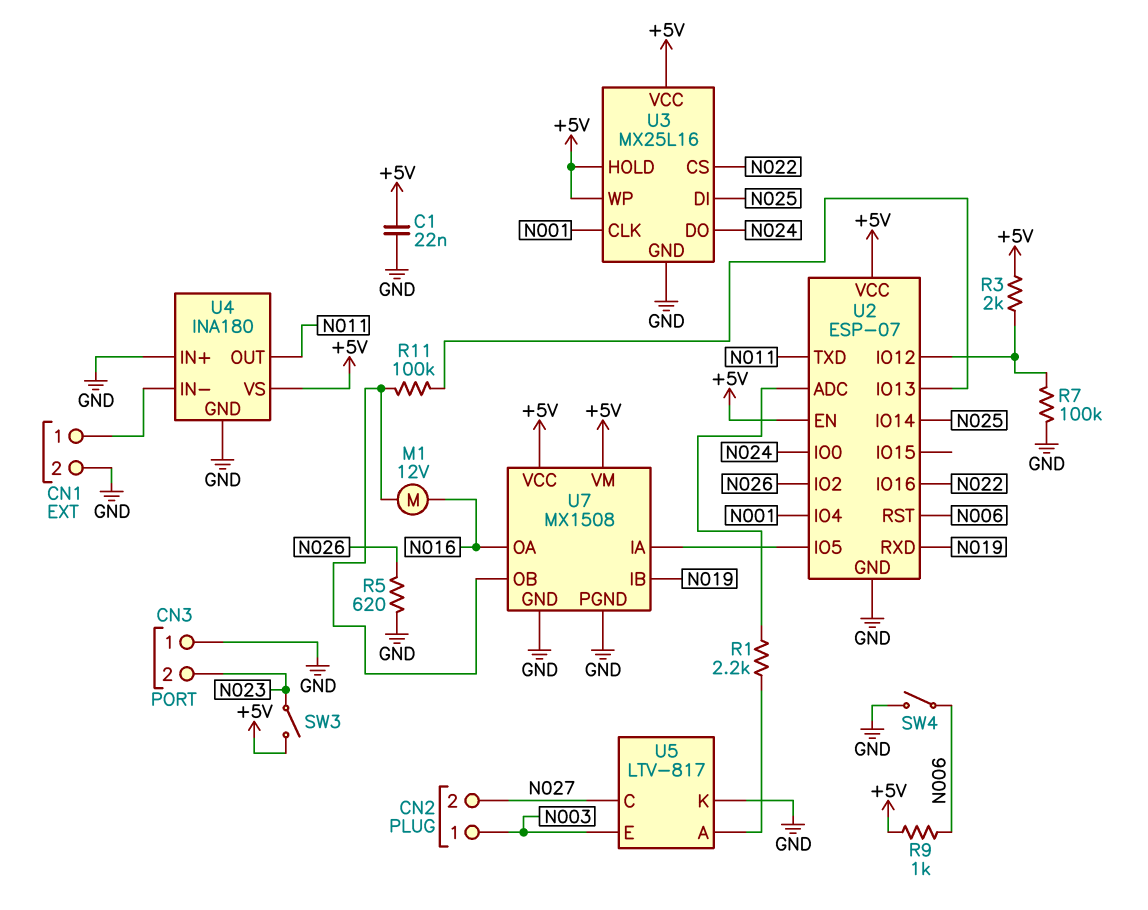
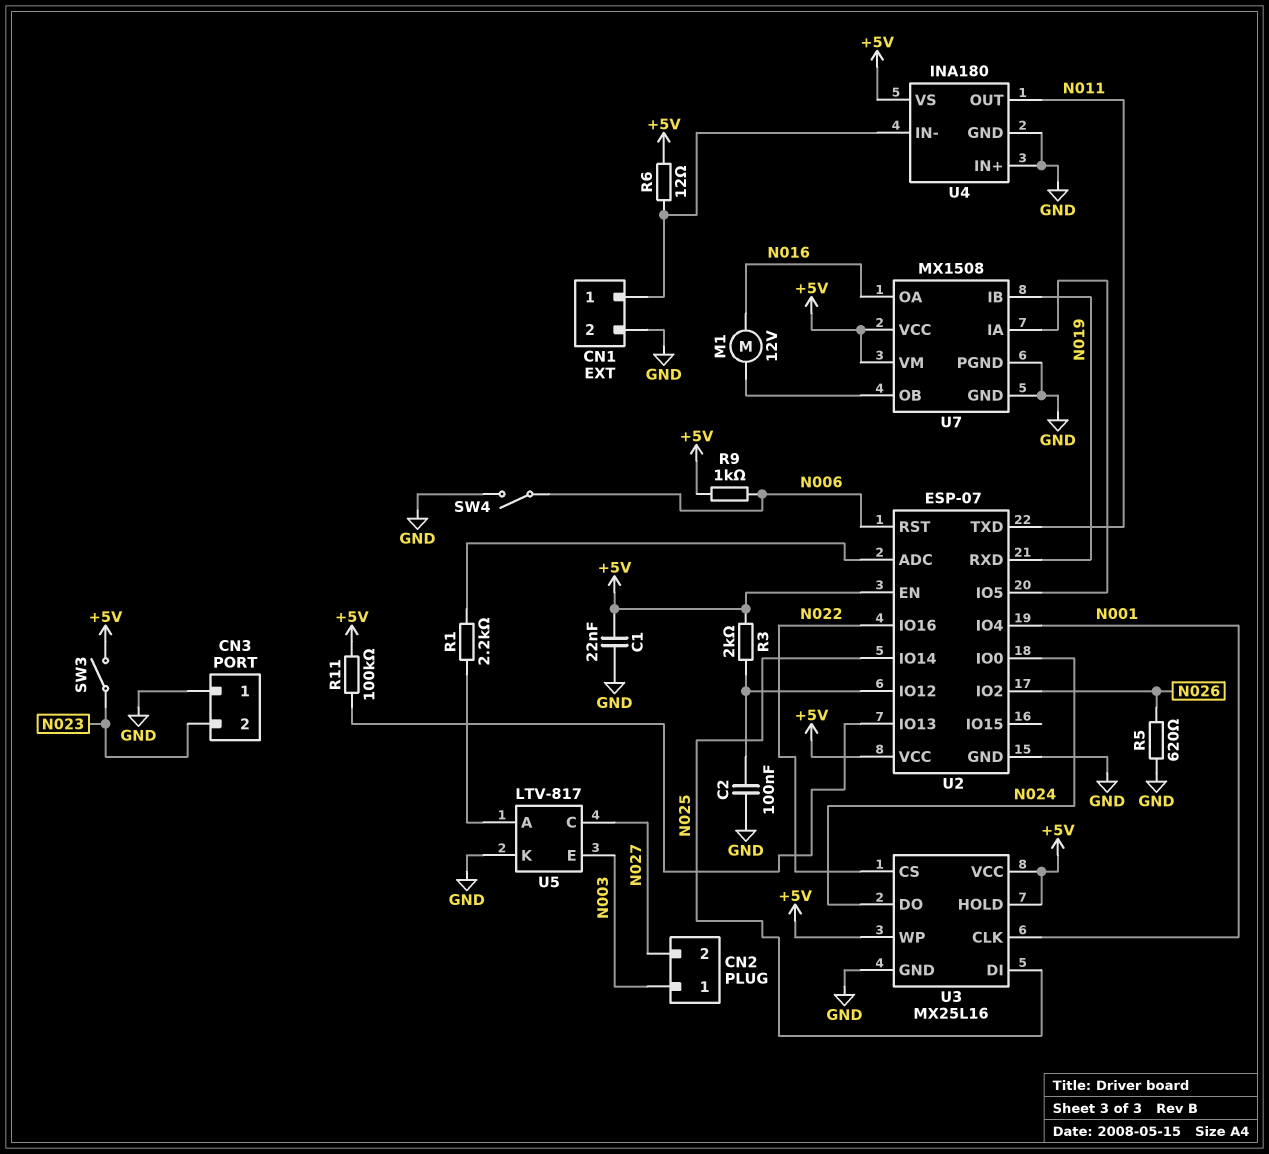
C2: none -> 100nF (GND, U2/IO12)
R6: none -> 12 (+5V, CN1/1)
R7: 100k (GND, U2/IO12) -> none
R11: 100k (U2/IO13, U7/OB) -> 100k (+5V, U2/IO13)

